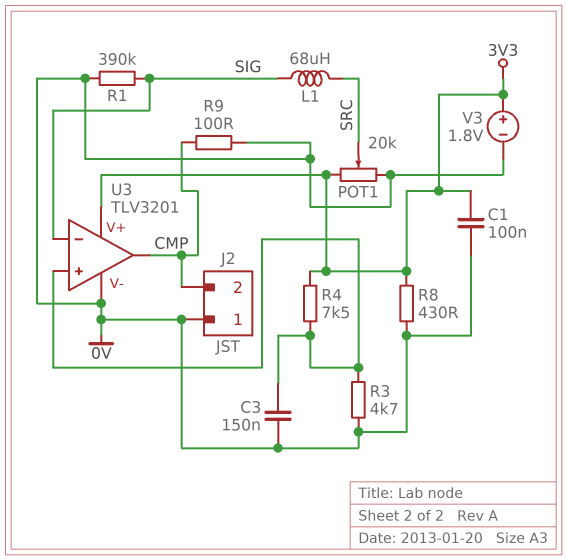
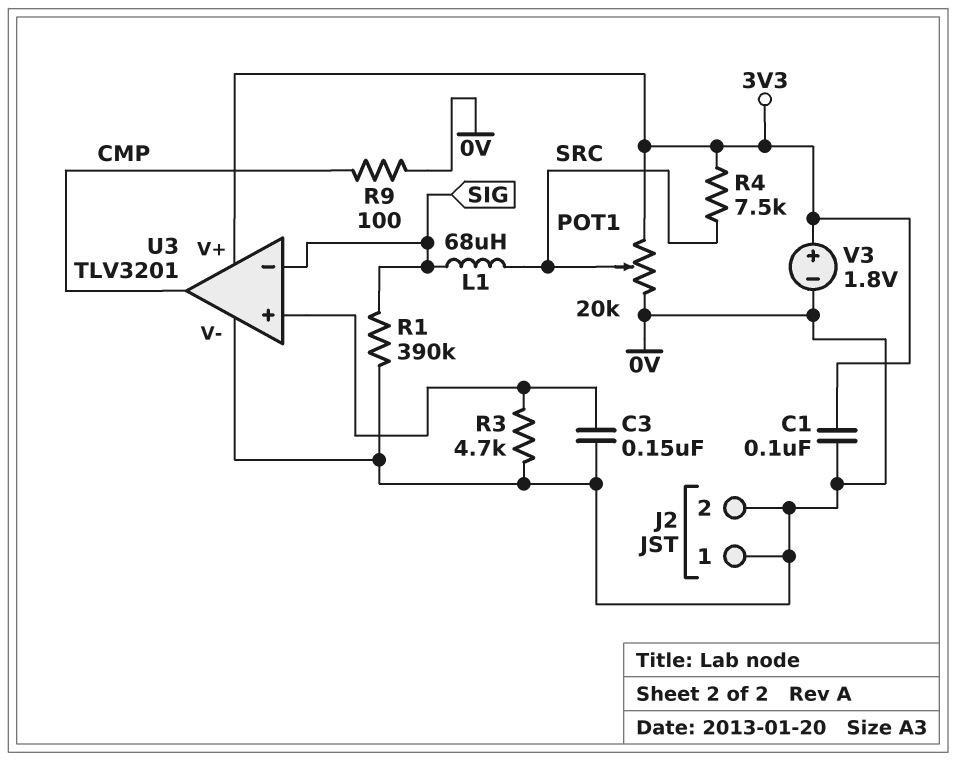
J2 pin 2: CMP -> 0V
R4: 7.5k (3V3, U3/in+) -> 7.5k (3V3, SRC)
R8: 430 (0V, 3V3) -> none

